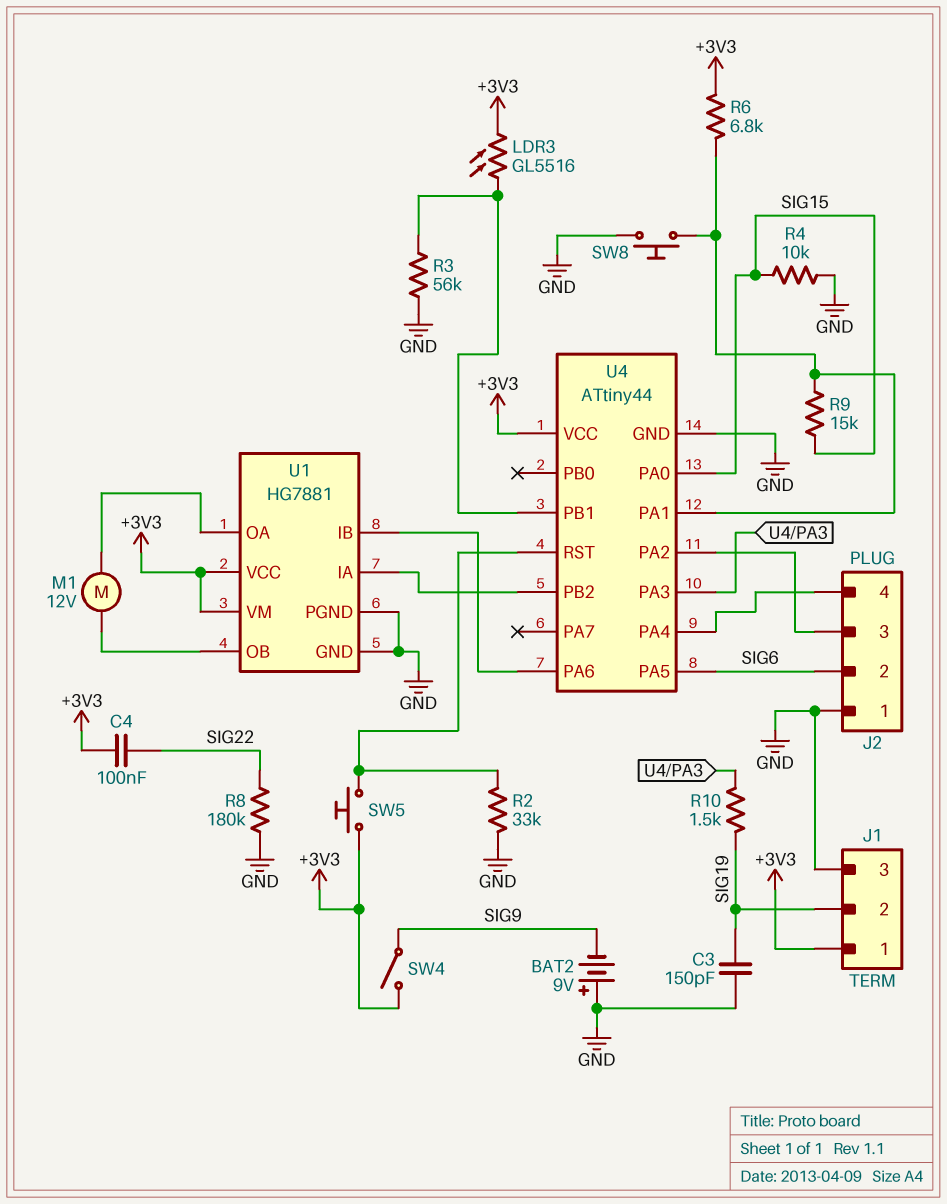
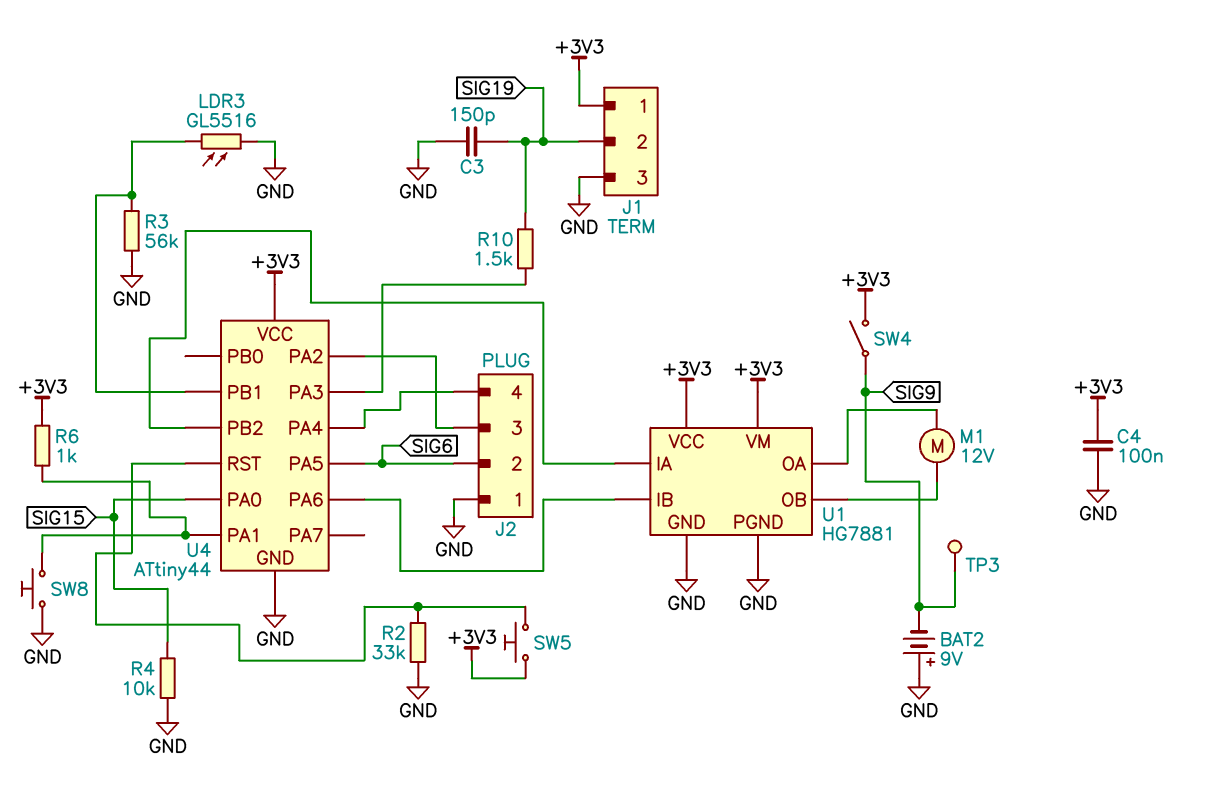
C4: 100nF (+3V3, SIG22) -> 100nF (+3V3, GND)
LDR3: GL5516 (+3V3, U4/PB1) -> GL5516 (GND, U4/PB1)
R6: 6.8k (+3V3, U4/PA1) -> 1k (+3V3, U4/PA1)
R8: 180k (GND, SIG22) -> none
R9: 15k (SIG15, U4/PA1) -> none
TP3: none -> test point (SIG9)

